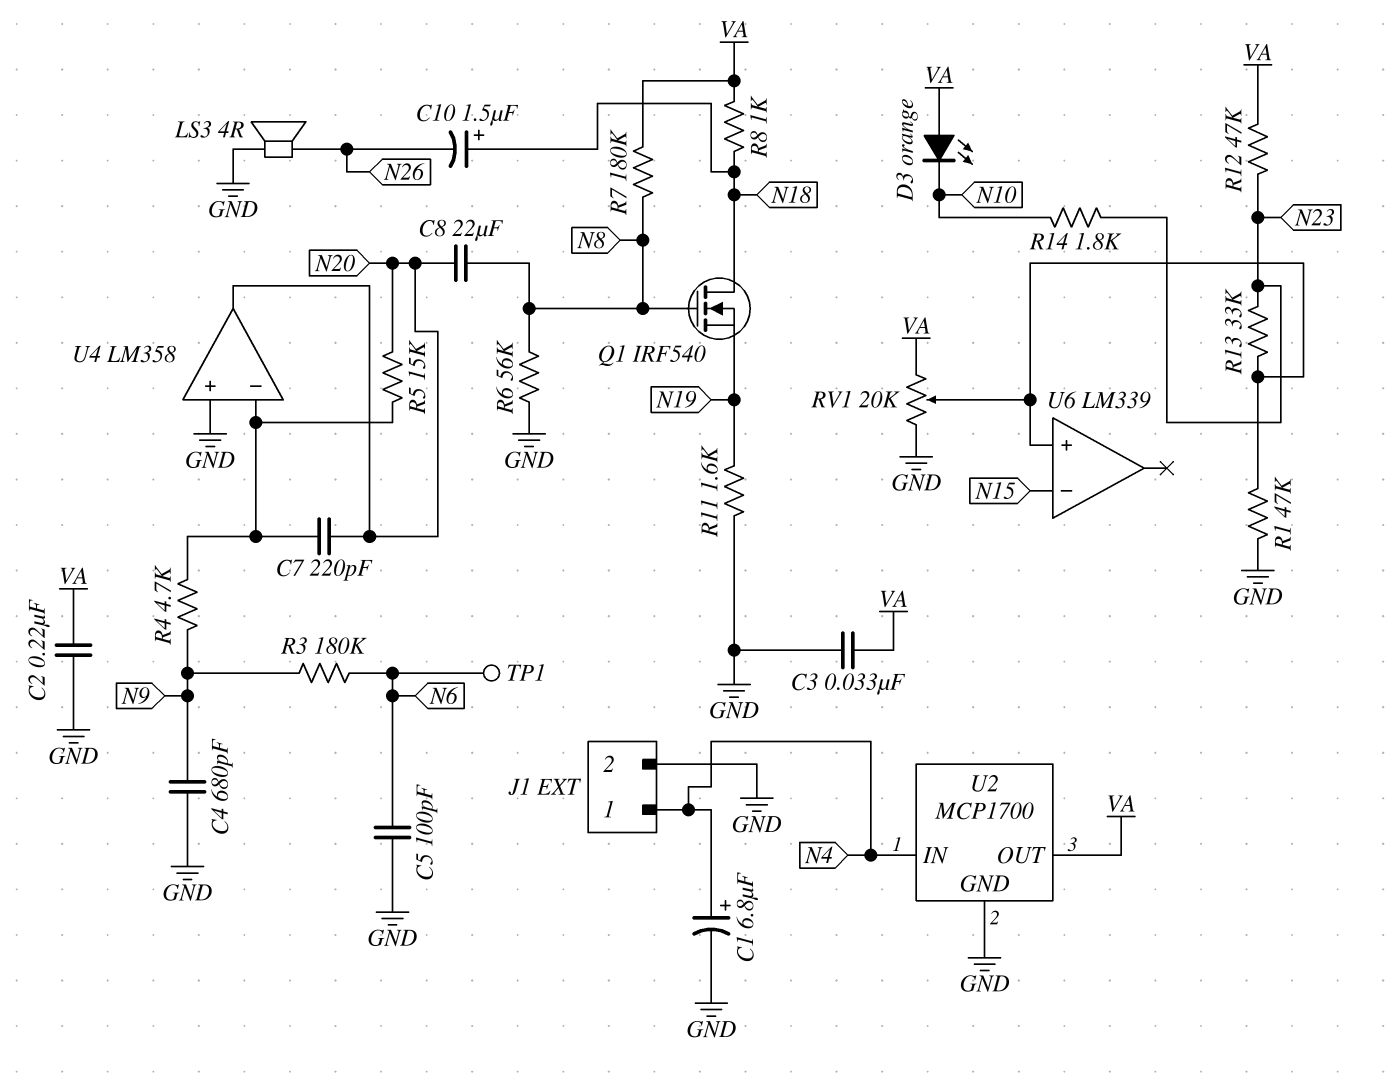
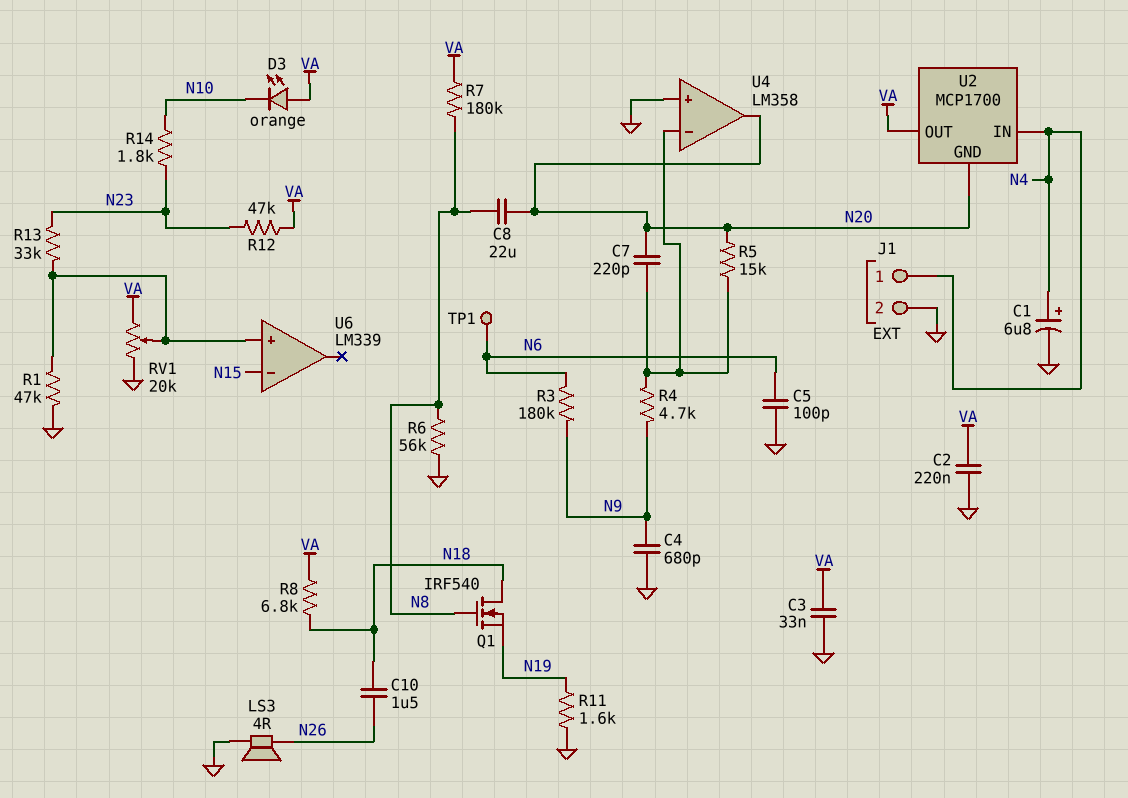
C10: 1.5uF (plus N18, minus N26) -> 1.5uF (N18, N26)
R8: 1k (N18, VA) -> 6.8k (N18, VA)
U2 pin GND: GND -> N20

